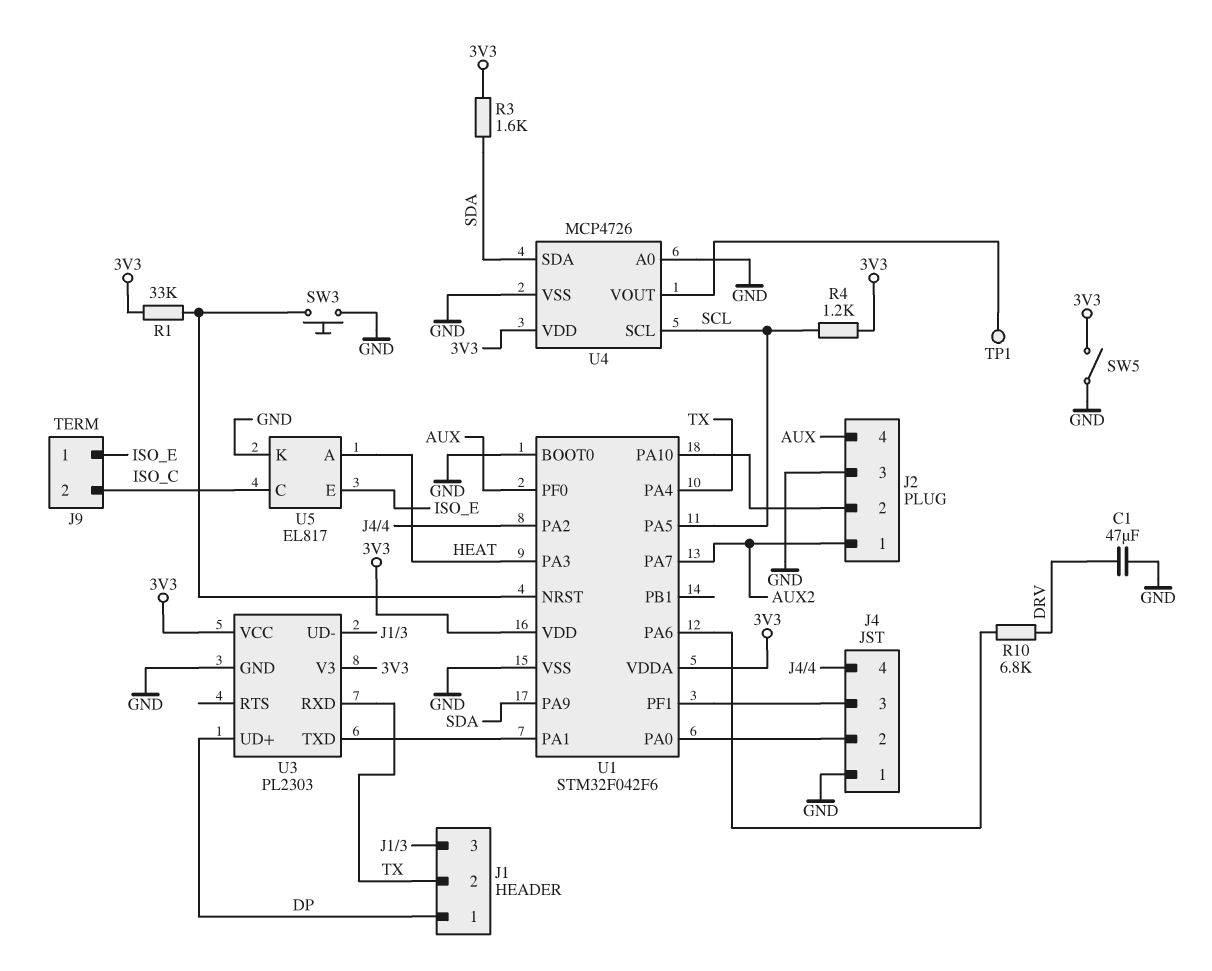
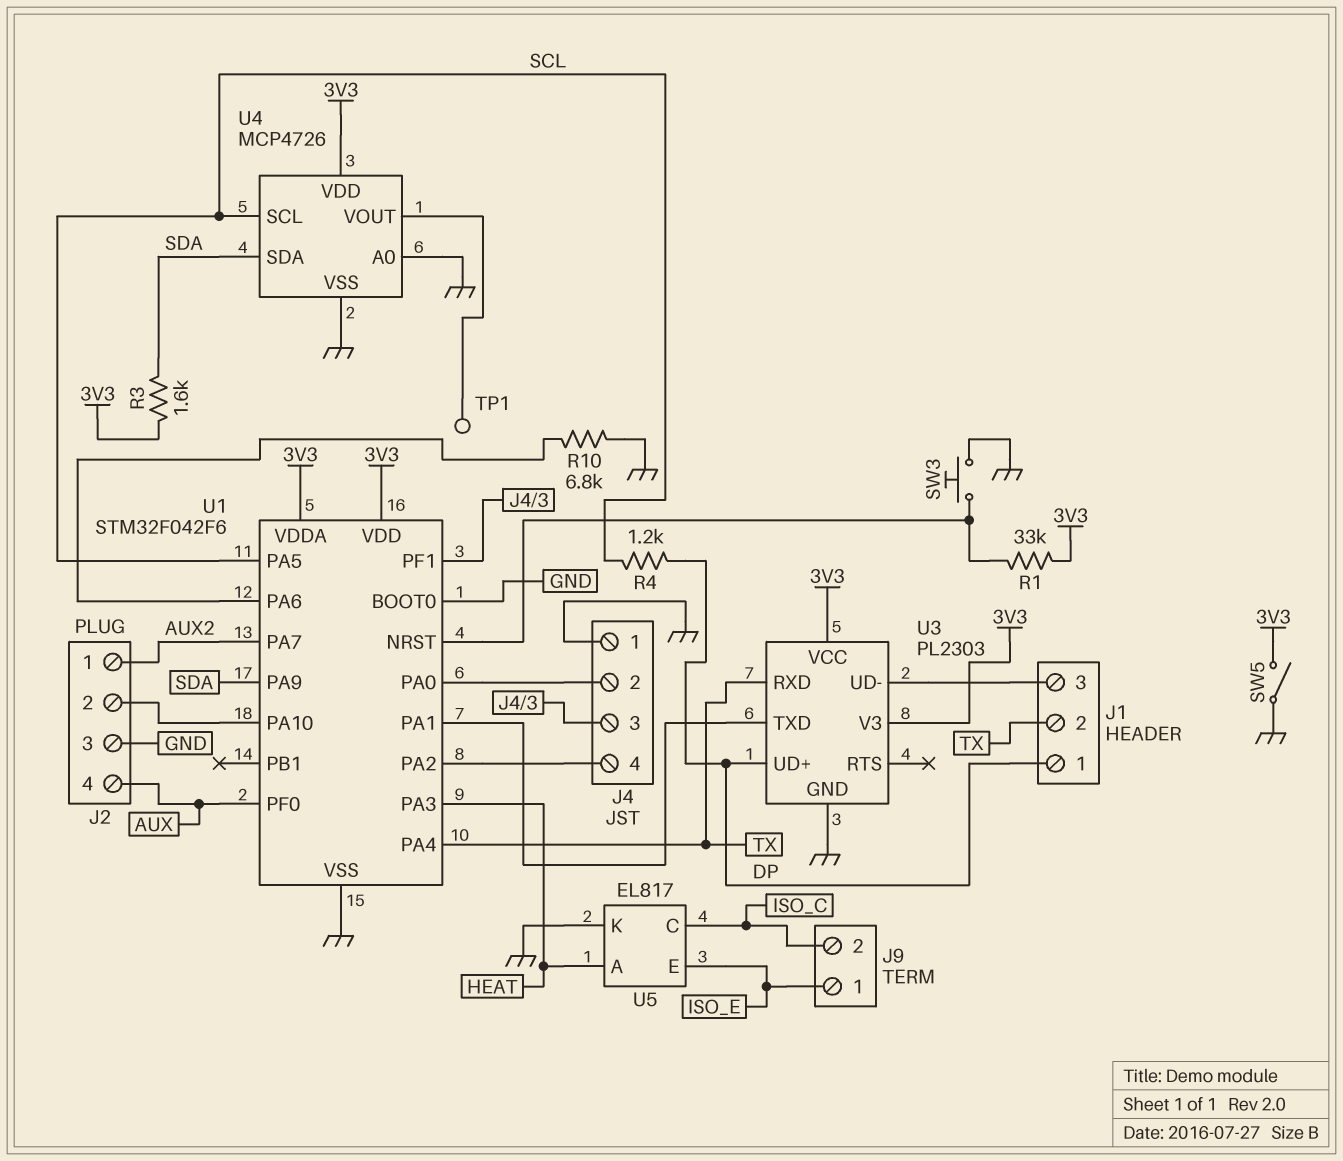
C1: 47uF (DRV, GND) -> none
R4: 1.2k (3V3, SCL) -> 1.2k (DP, SCL)
R10: 6.8k (DRV, U1/PA6) -> 6.8k (GND, U1/PA6)

